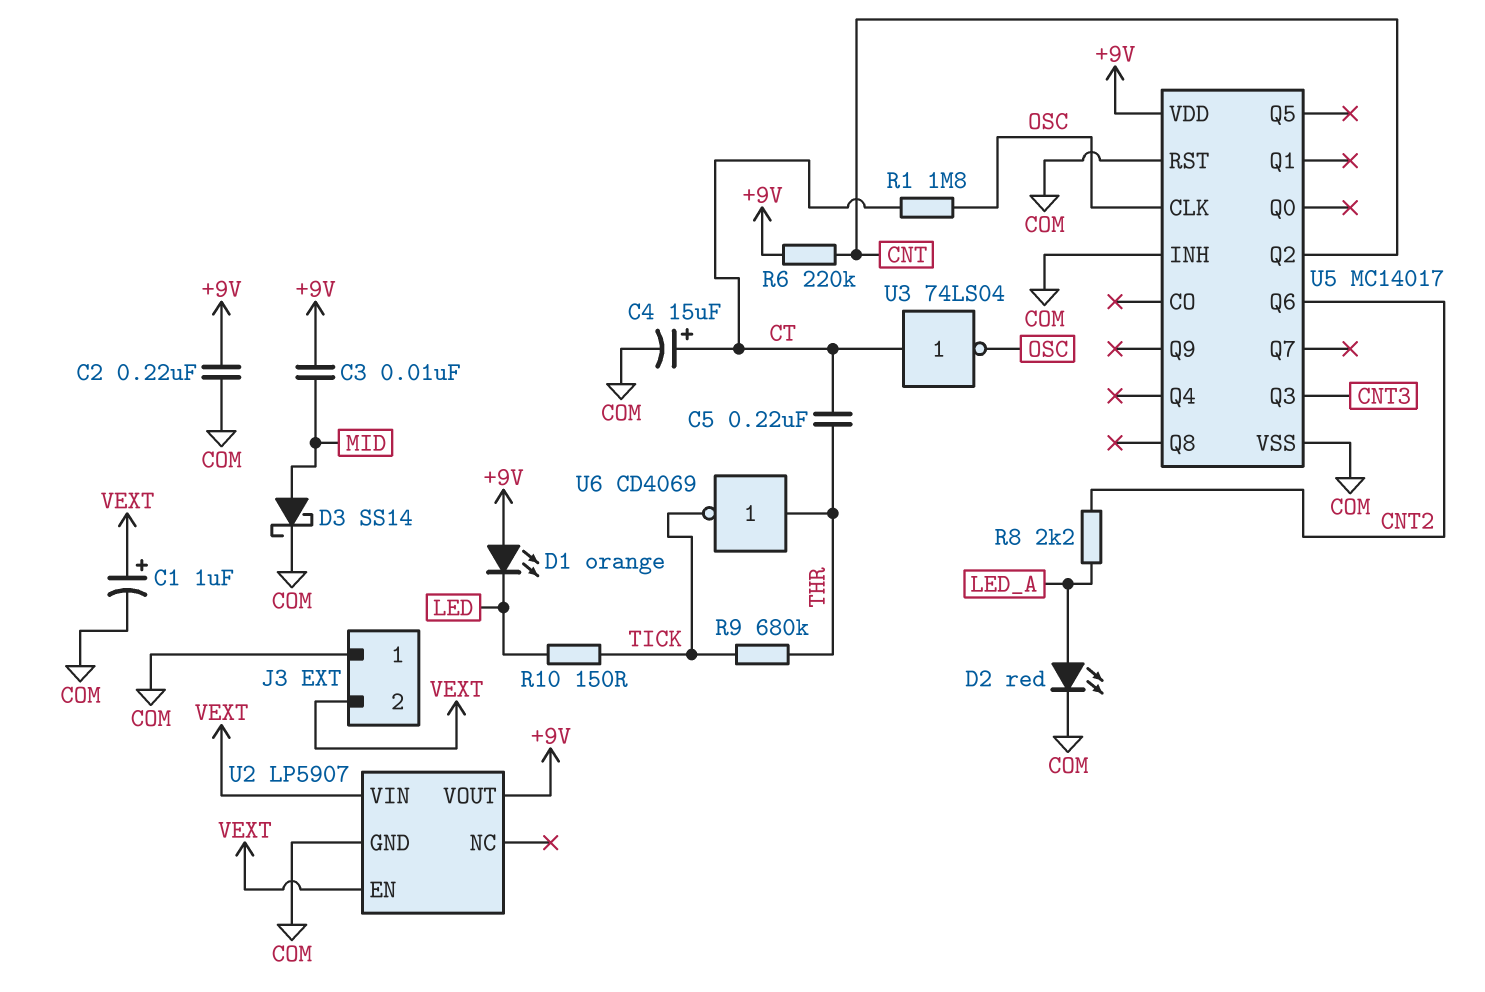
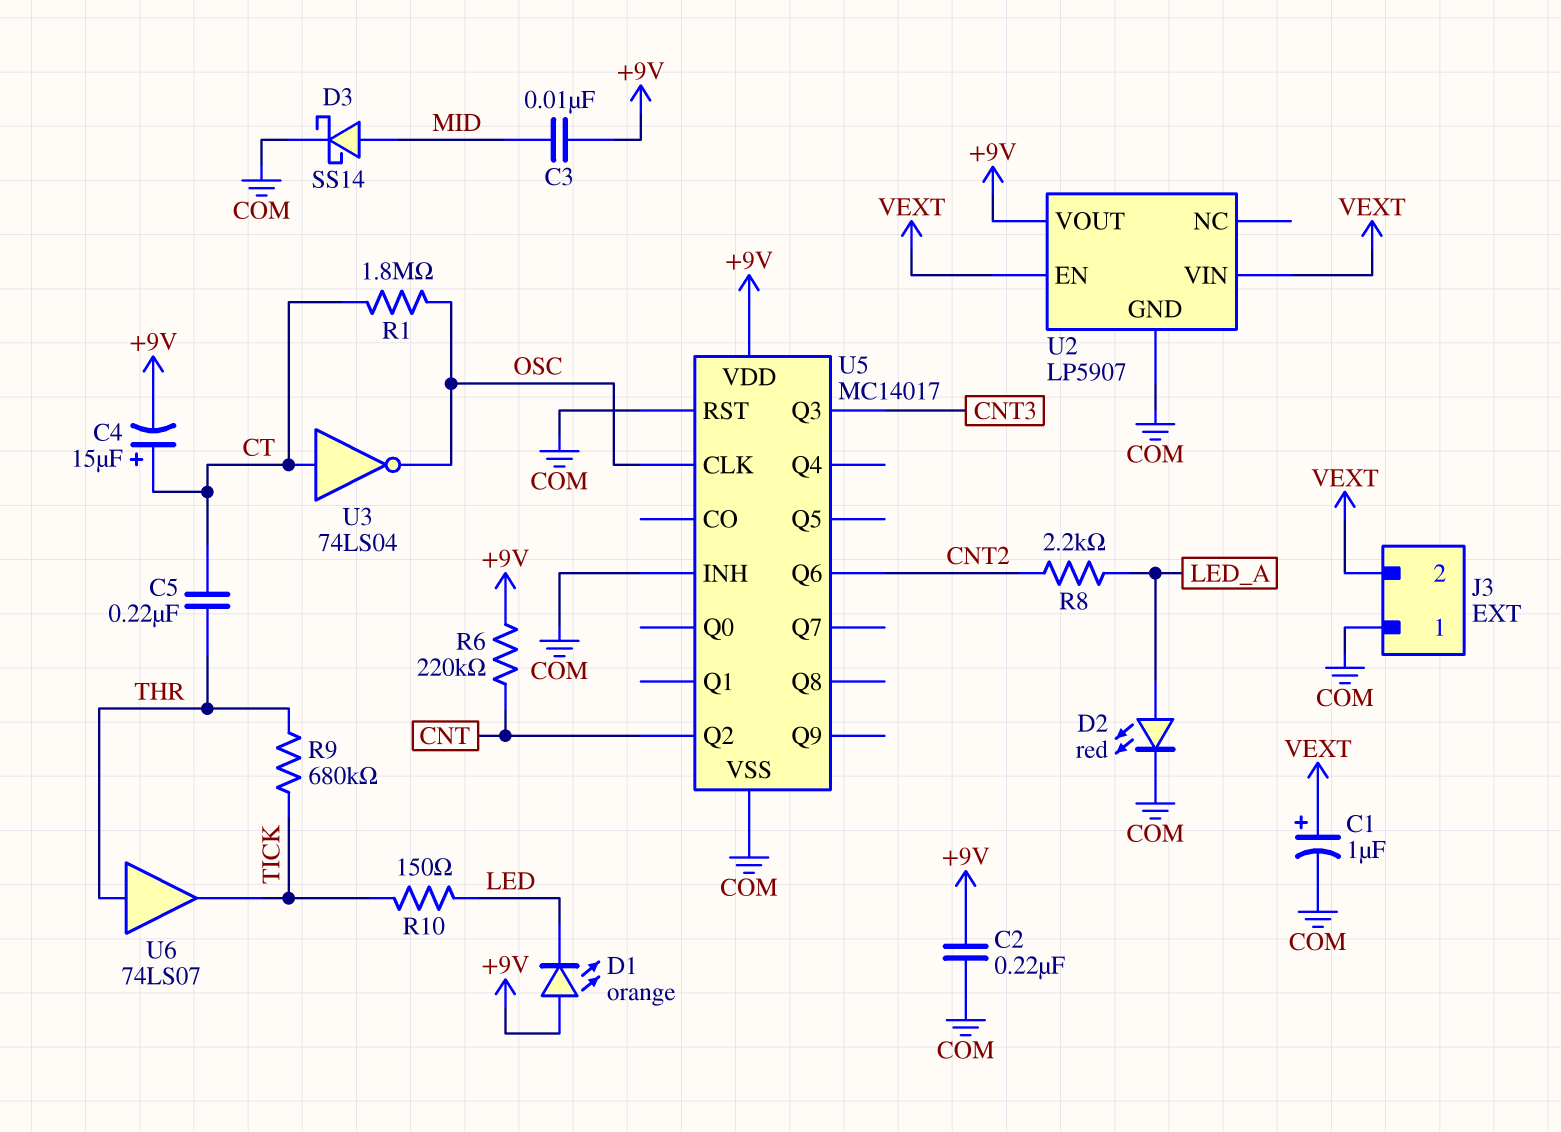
C4: 15uF (plus CT, minus COM) -> 15uF (plus CT, minus +9V)
U6: NOT CD4069 (in THR, out TICK) -> buffer 74LS07 (in THR, out TICK)

